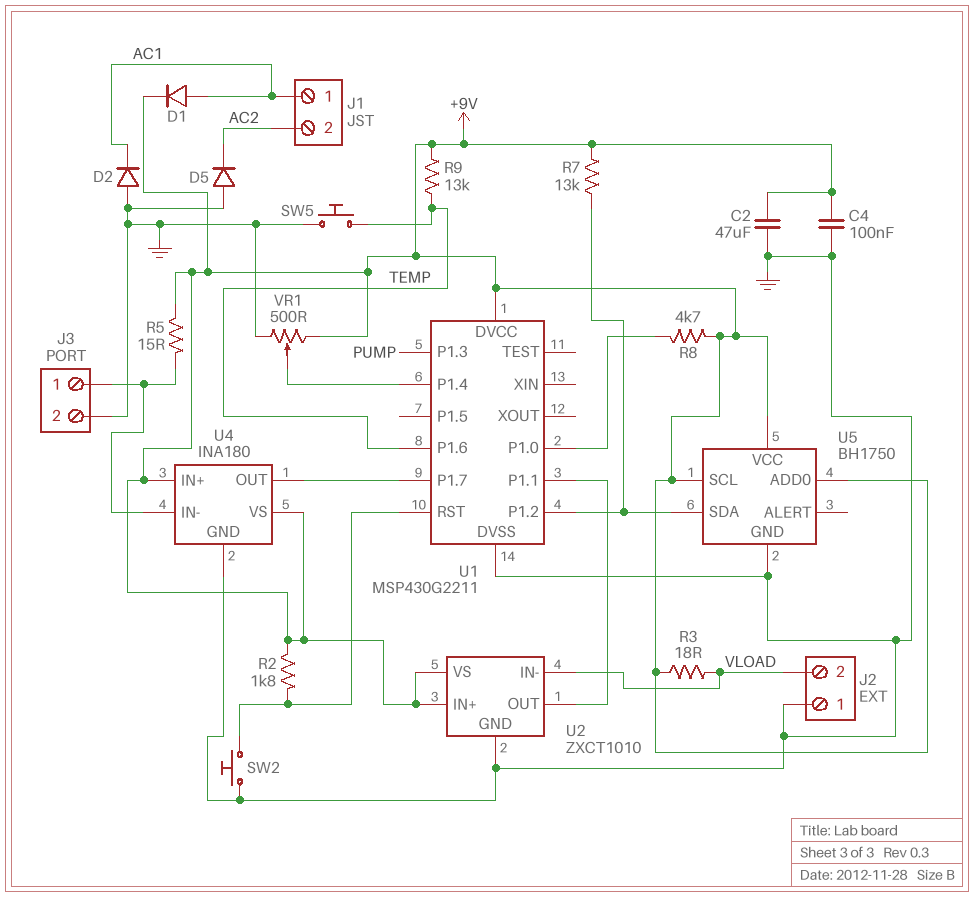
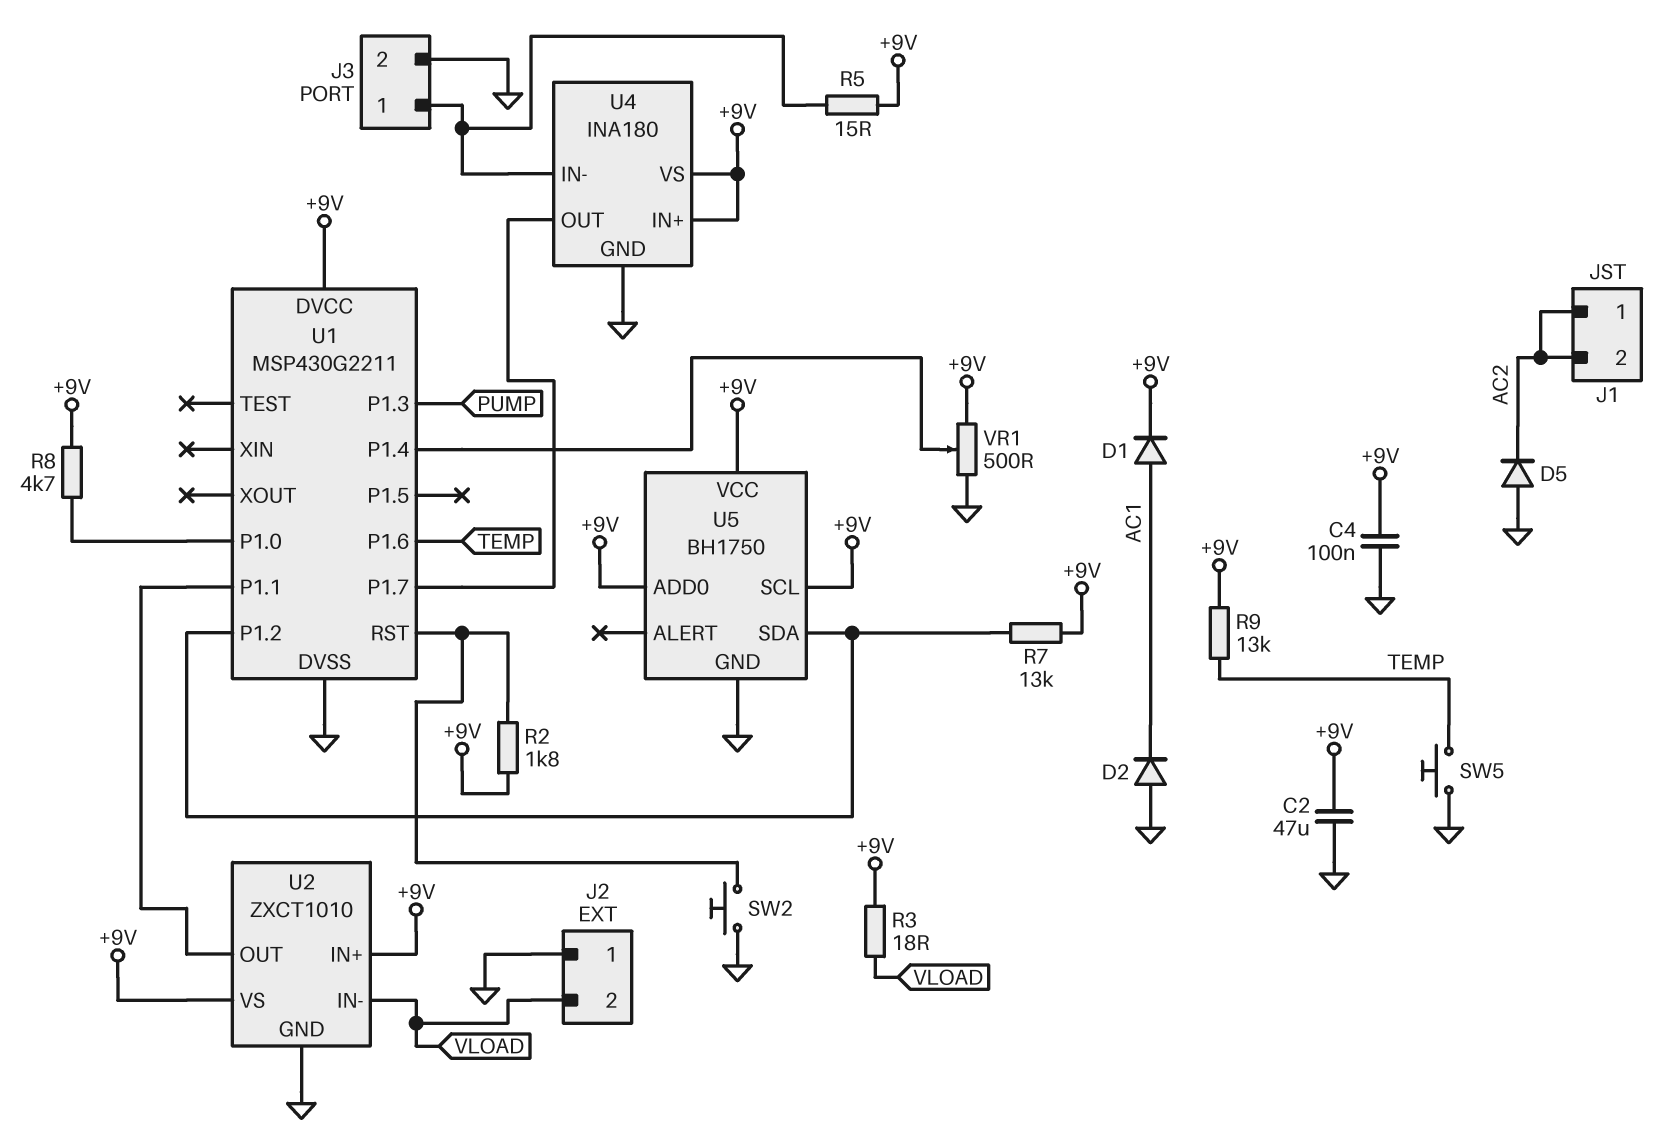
J1 pin 1: AC1 -> AC2

